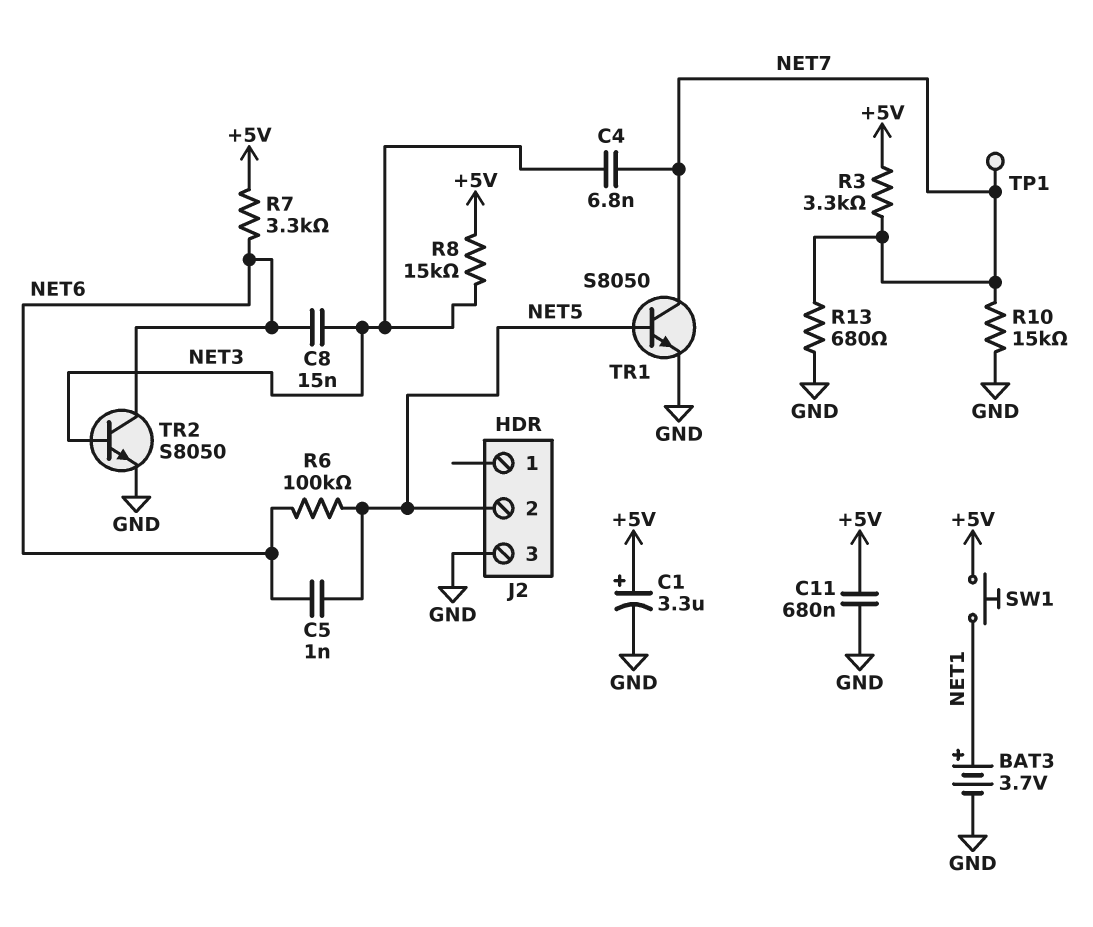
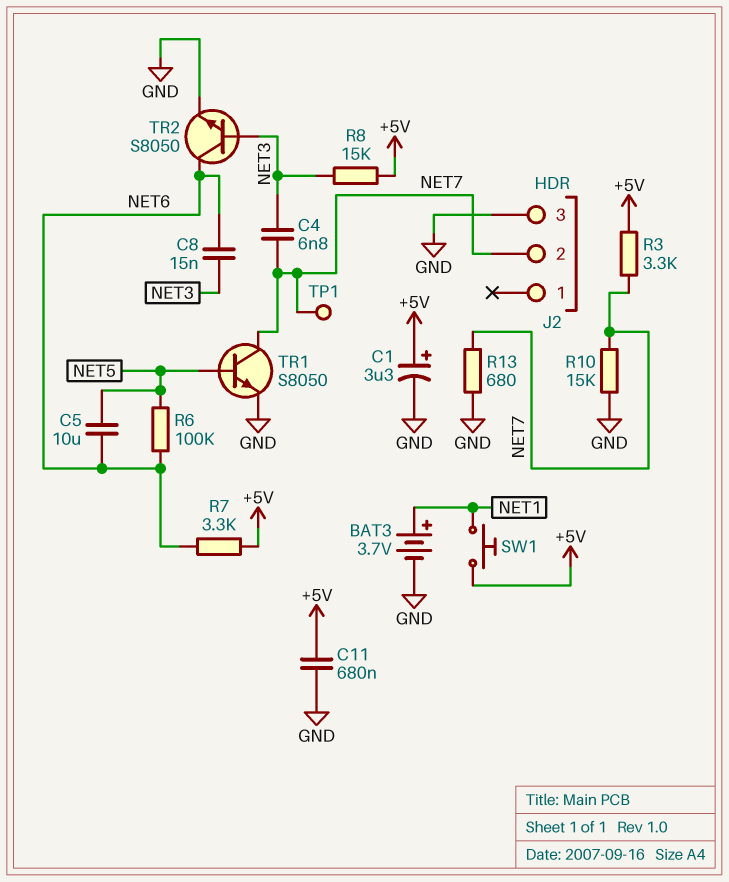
C5: 1nF (NET5, NET6) -> 10uF (NET5, NET6)
J2 pin 2: NET5 -> NET7

